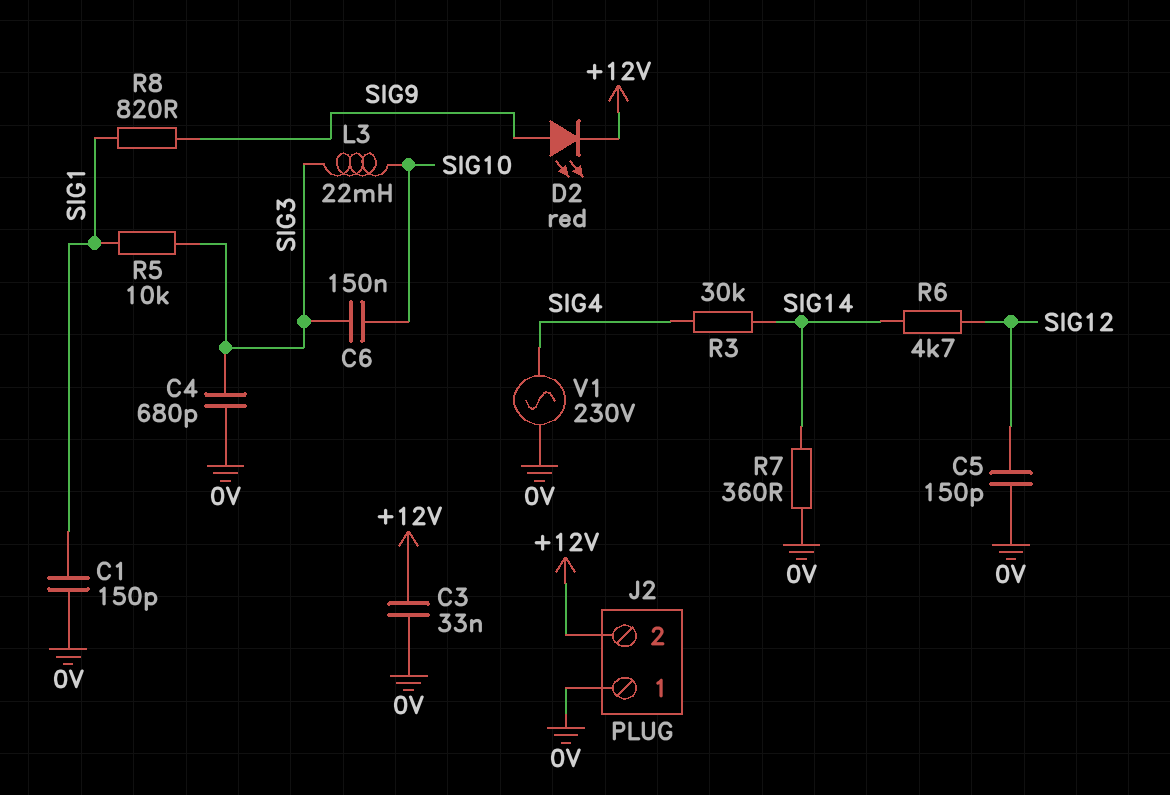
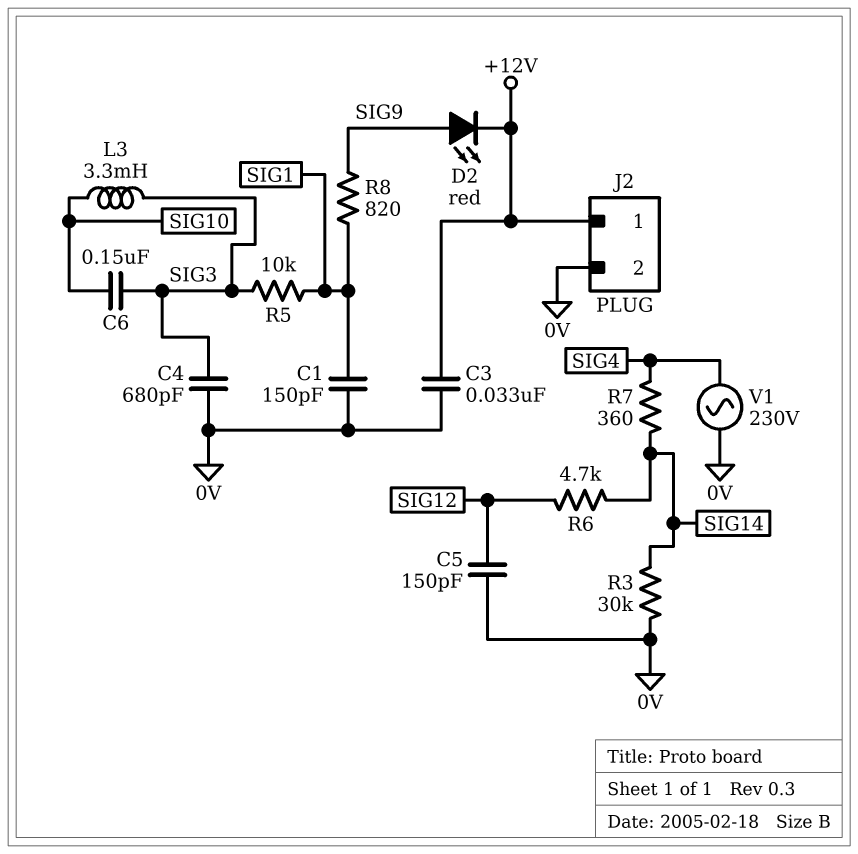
J2 pin 1: 0V -> +12V
J2 pin 2: +12V -> 0V
L3: 22mH (SIG3, SIG10) -> 3.3mH (SIG3, SIG10)
R3: 30k (SIG4, SIG14) -> 30k (0V, SIG14)
R7: 360 (0V, SIG14) -> 360 (SIG4, SIG14)

